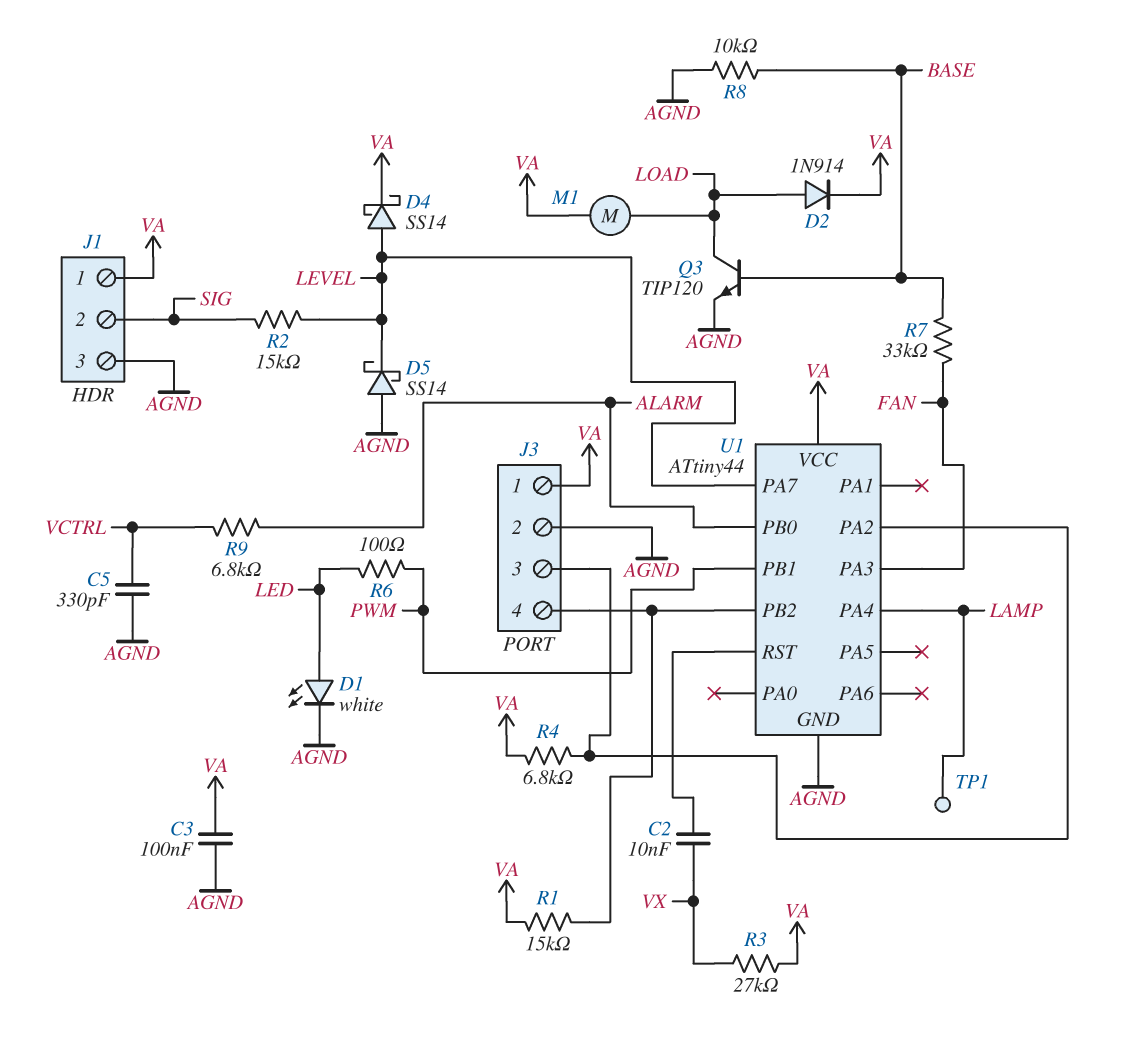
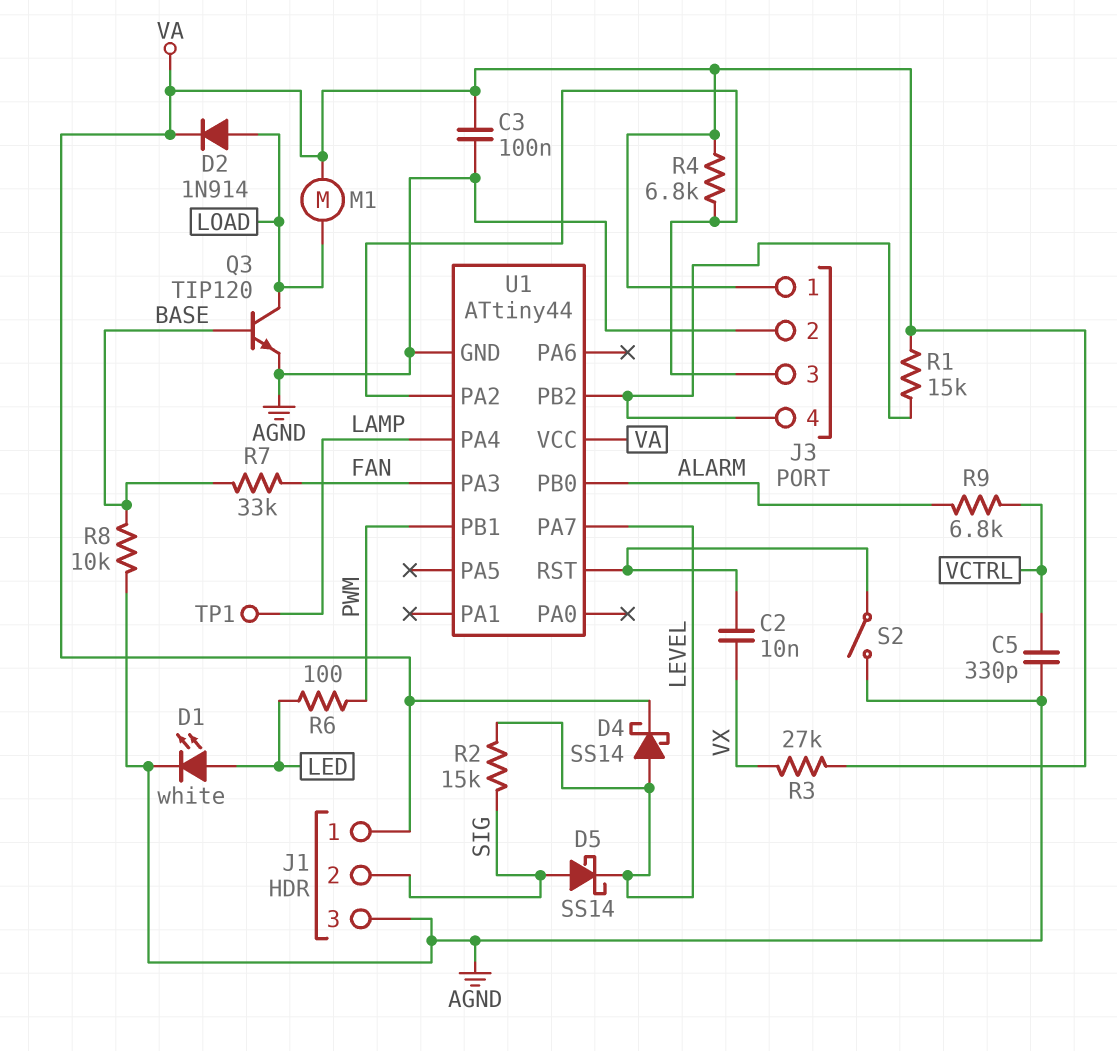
D5: schottky SS14 (A AGND, K LEVEL) -> schottky SS14 (A SIG, K LEVEL)
S2: none -> switch (AGND, U1/RST)

